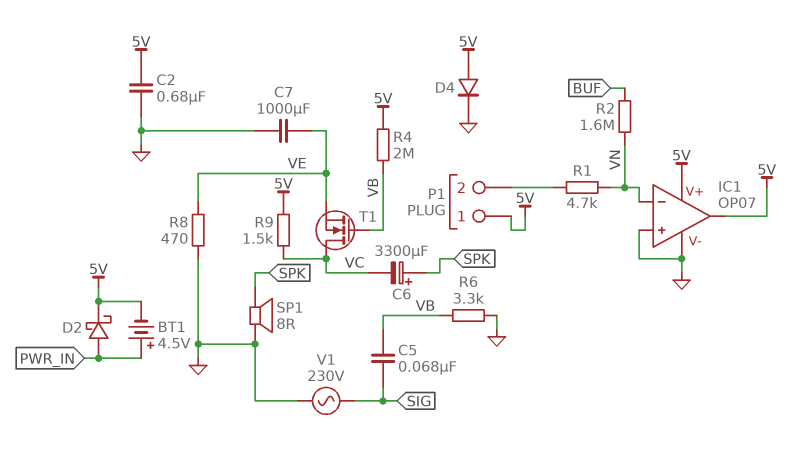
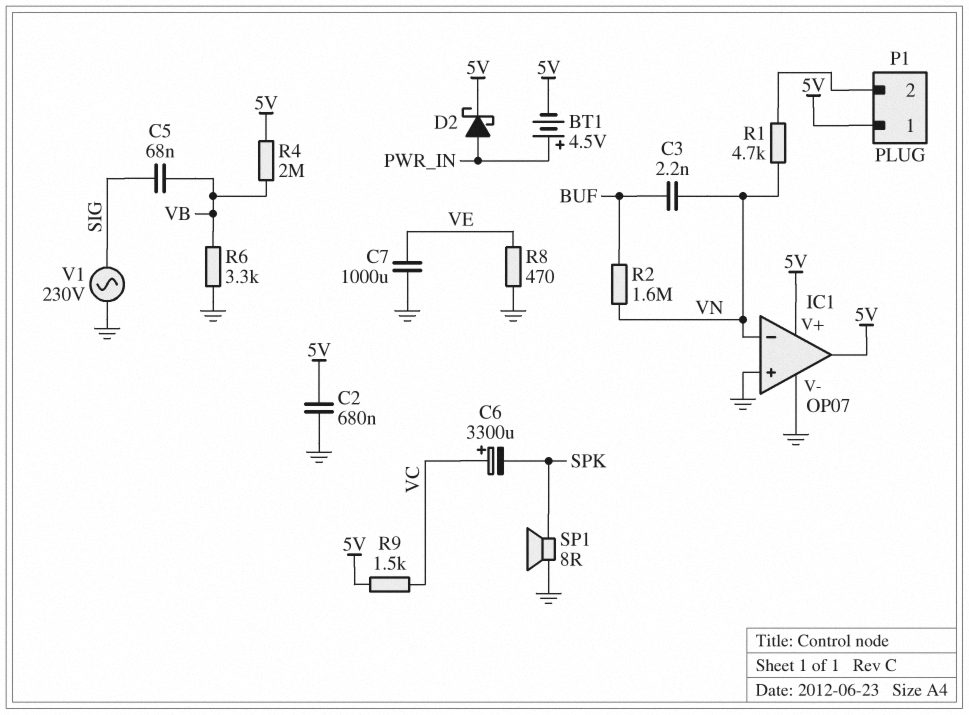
C3: none -> 2.2nF (BUF, VN)
C6: 3300uF (plus SPK, minus VC) -> 3300uF (plus VC, minus SPK)
D4: diode (A 5V, K GND) -> none
T1: NMOS (G VB, D VC, S VE) -> none

